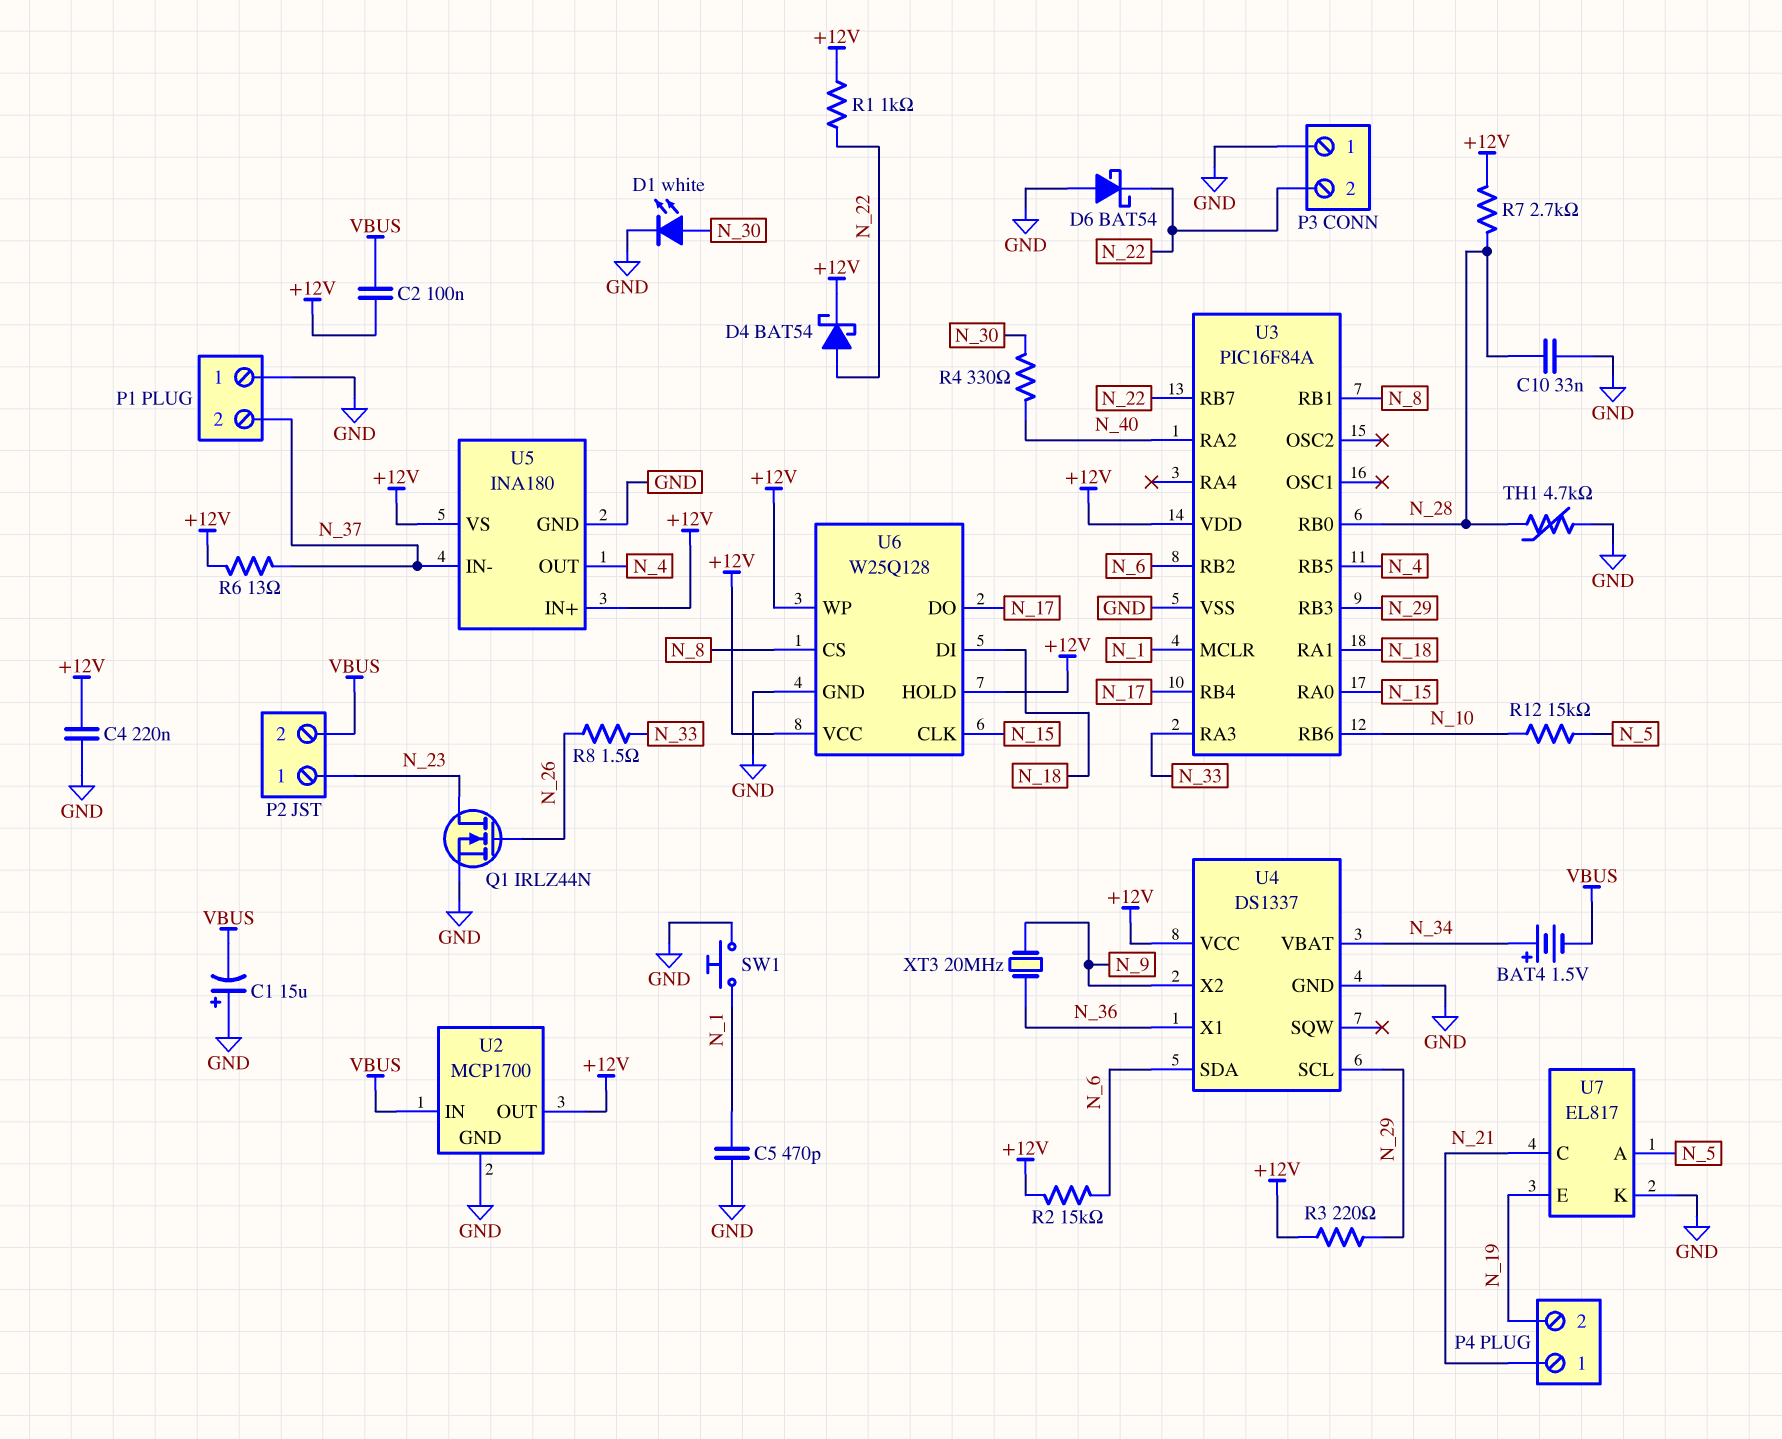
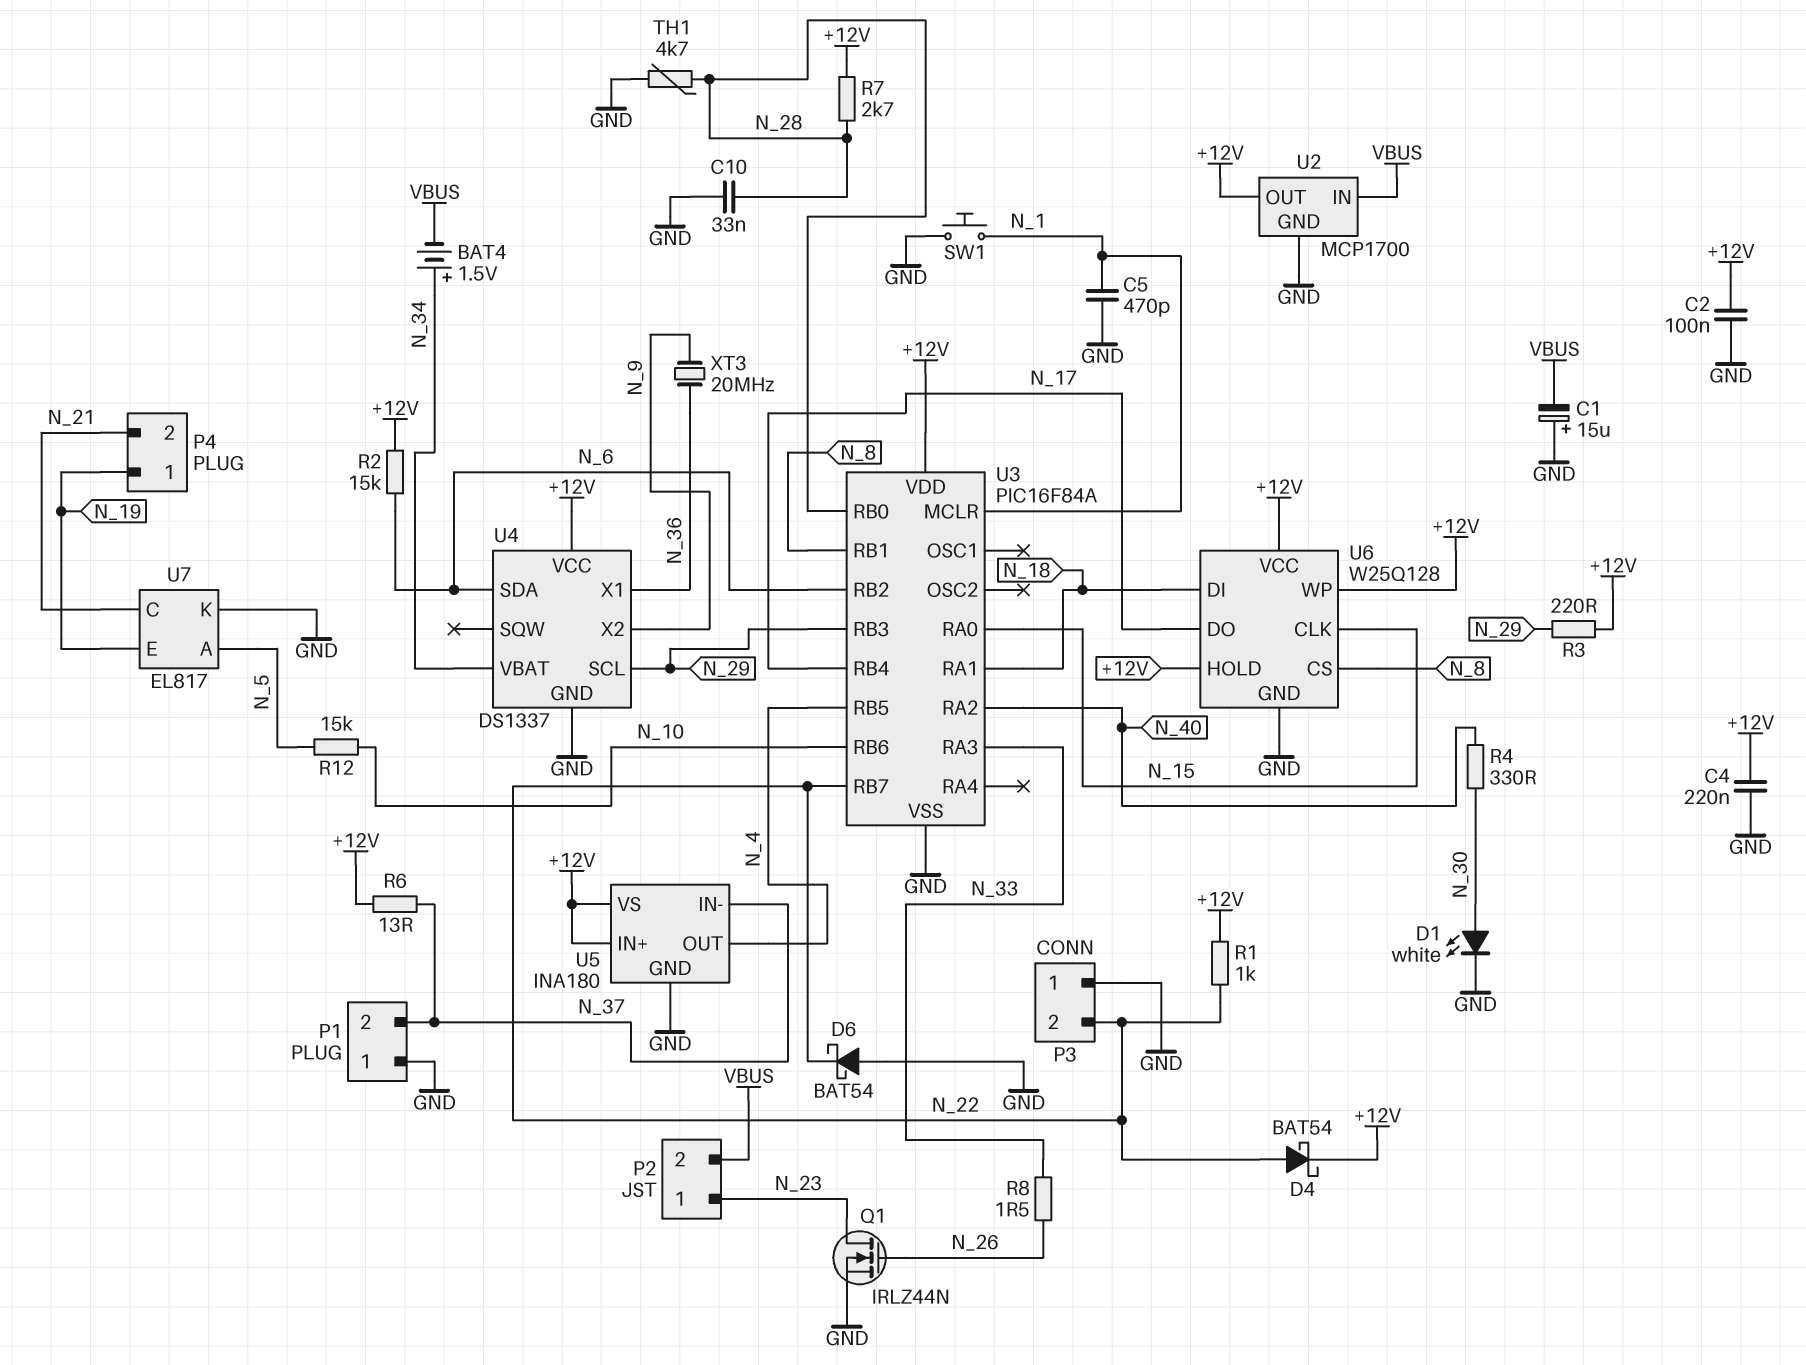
C2: 100nF (+12V, VBUS) -> 100nF (+12V, GND)
P4 pin 1: N_21 -> N_19
P4 pin 2: N_19 -> N_21

